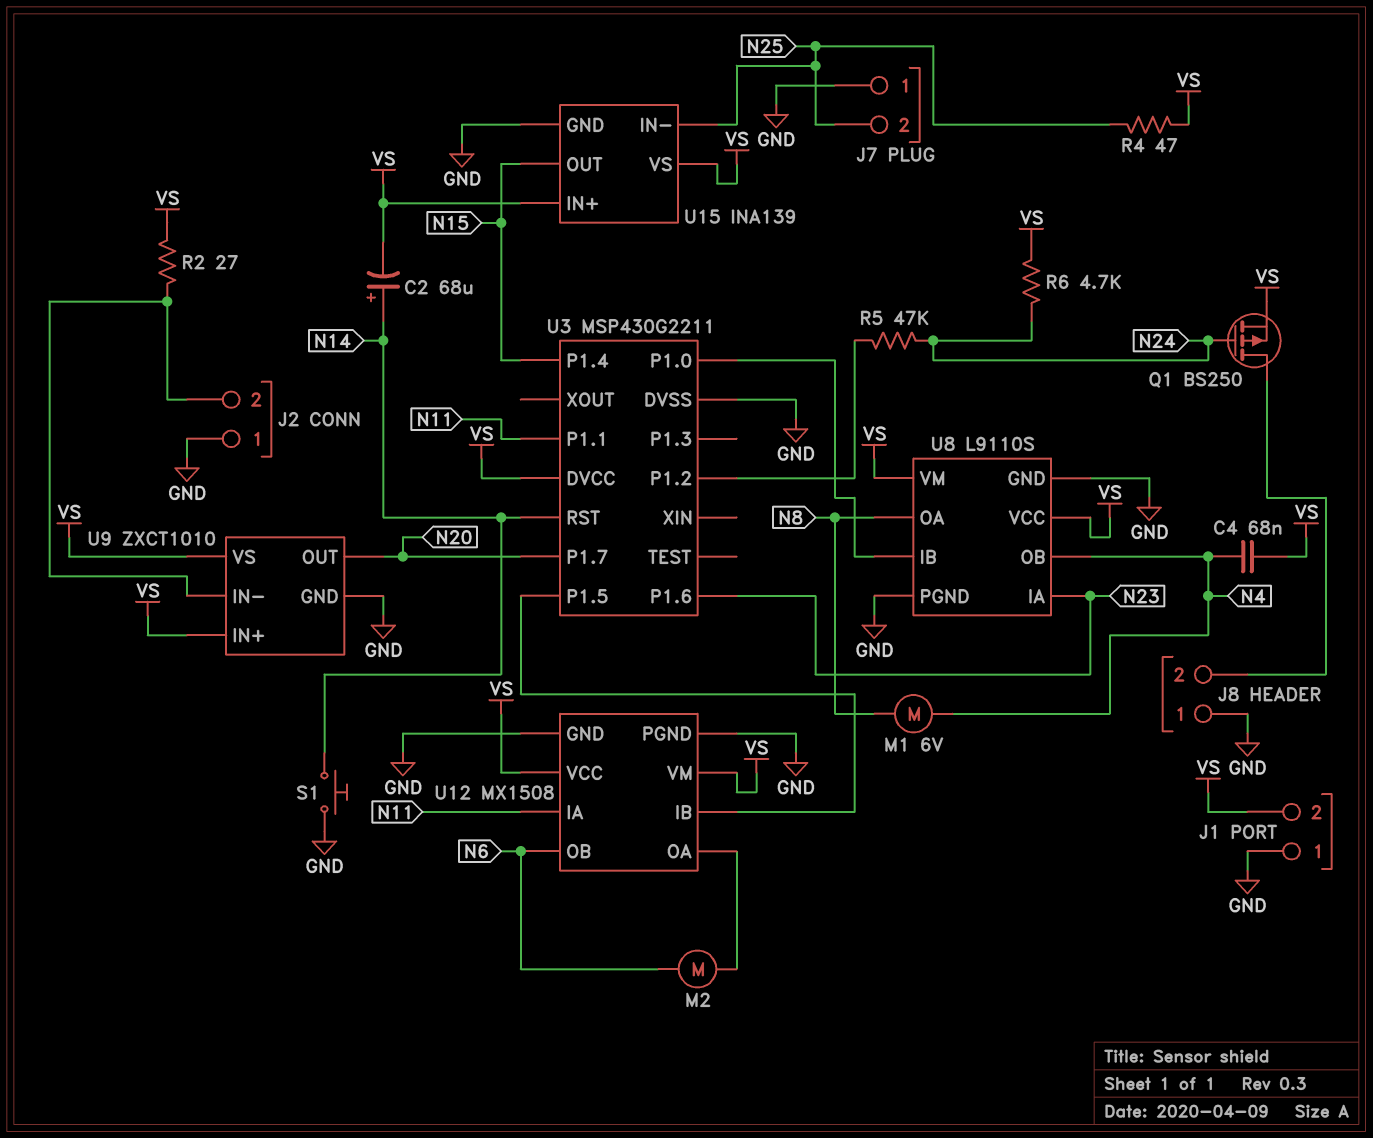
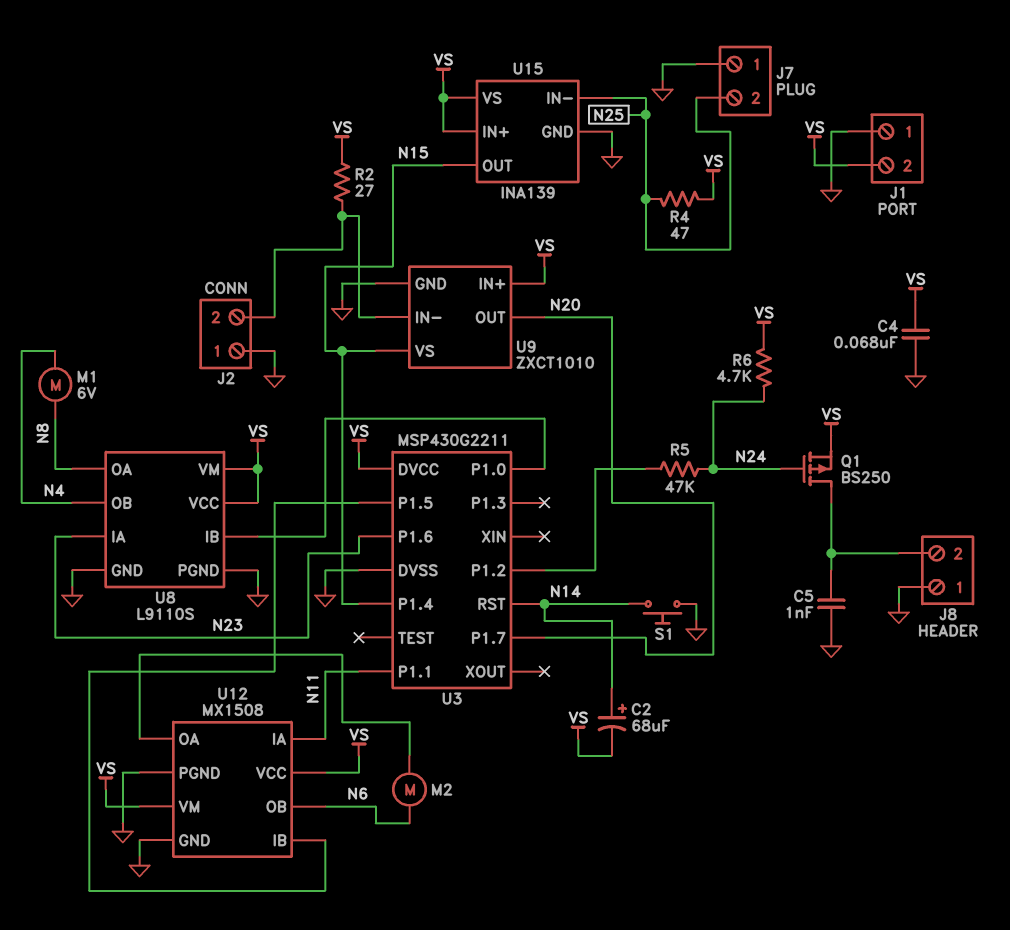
C4: 68nF (N4, VS) -> 68nF (GND, VS)
C5: none -> 1nF (GND, J8/2)
U9 pin VS: VS -> N15

